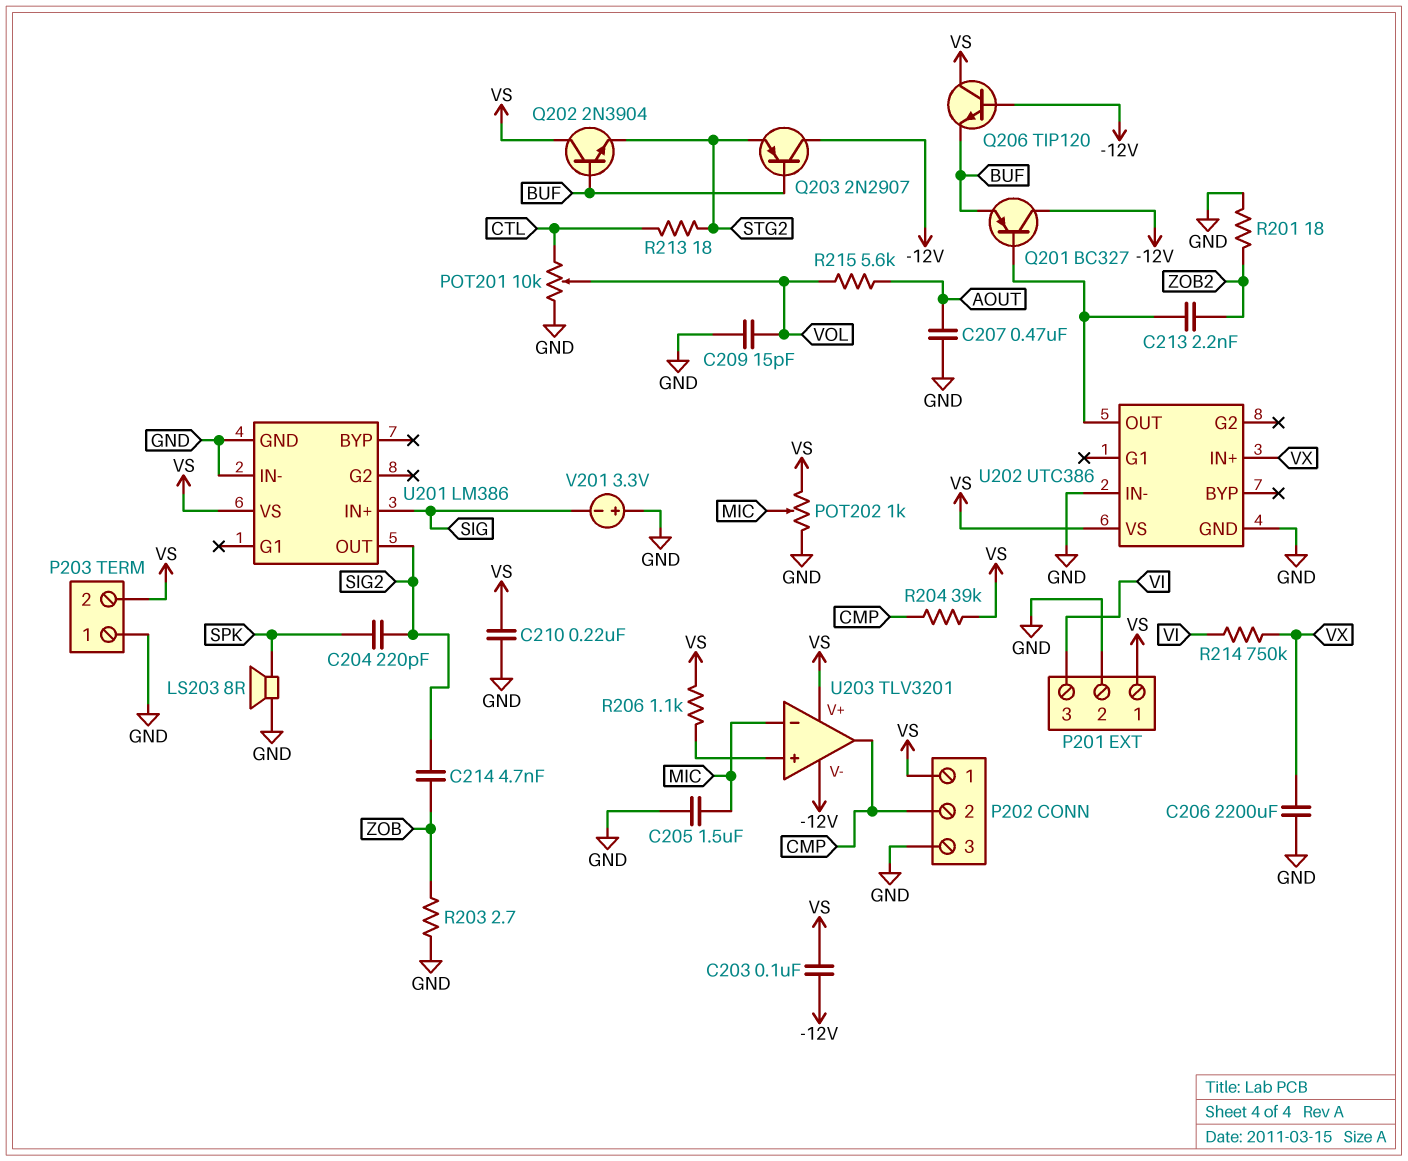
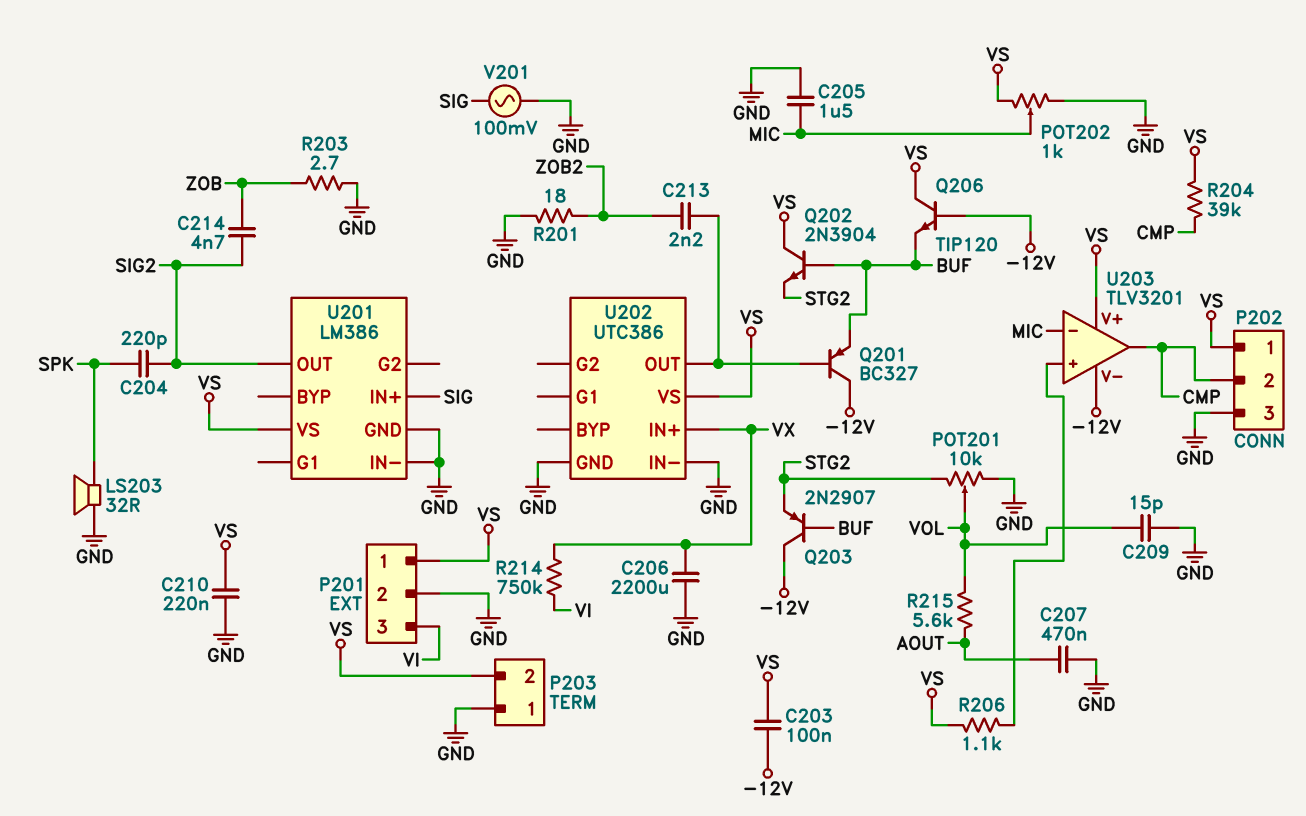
LS203: speaker 8R (GND, SPK) -> speaker 32R (GND, SPK)
POT201: 10k (CTL, GND, wiper VOL) -> 10k (GND, STG2, wiper VOL)
R213: 18 (CTL, STG2) -> none
V201: 3.3V (plus GND, minus SIG) -> AC 100mV (GND, SIG)

